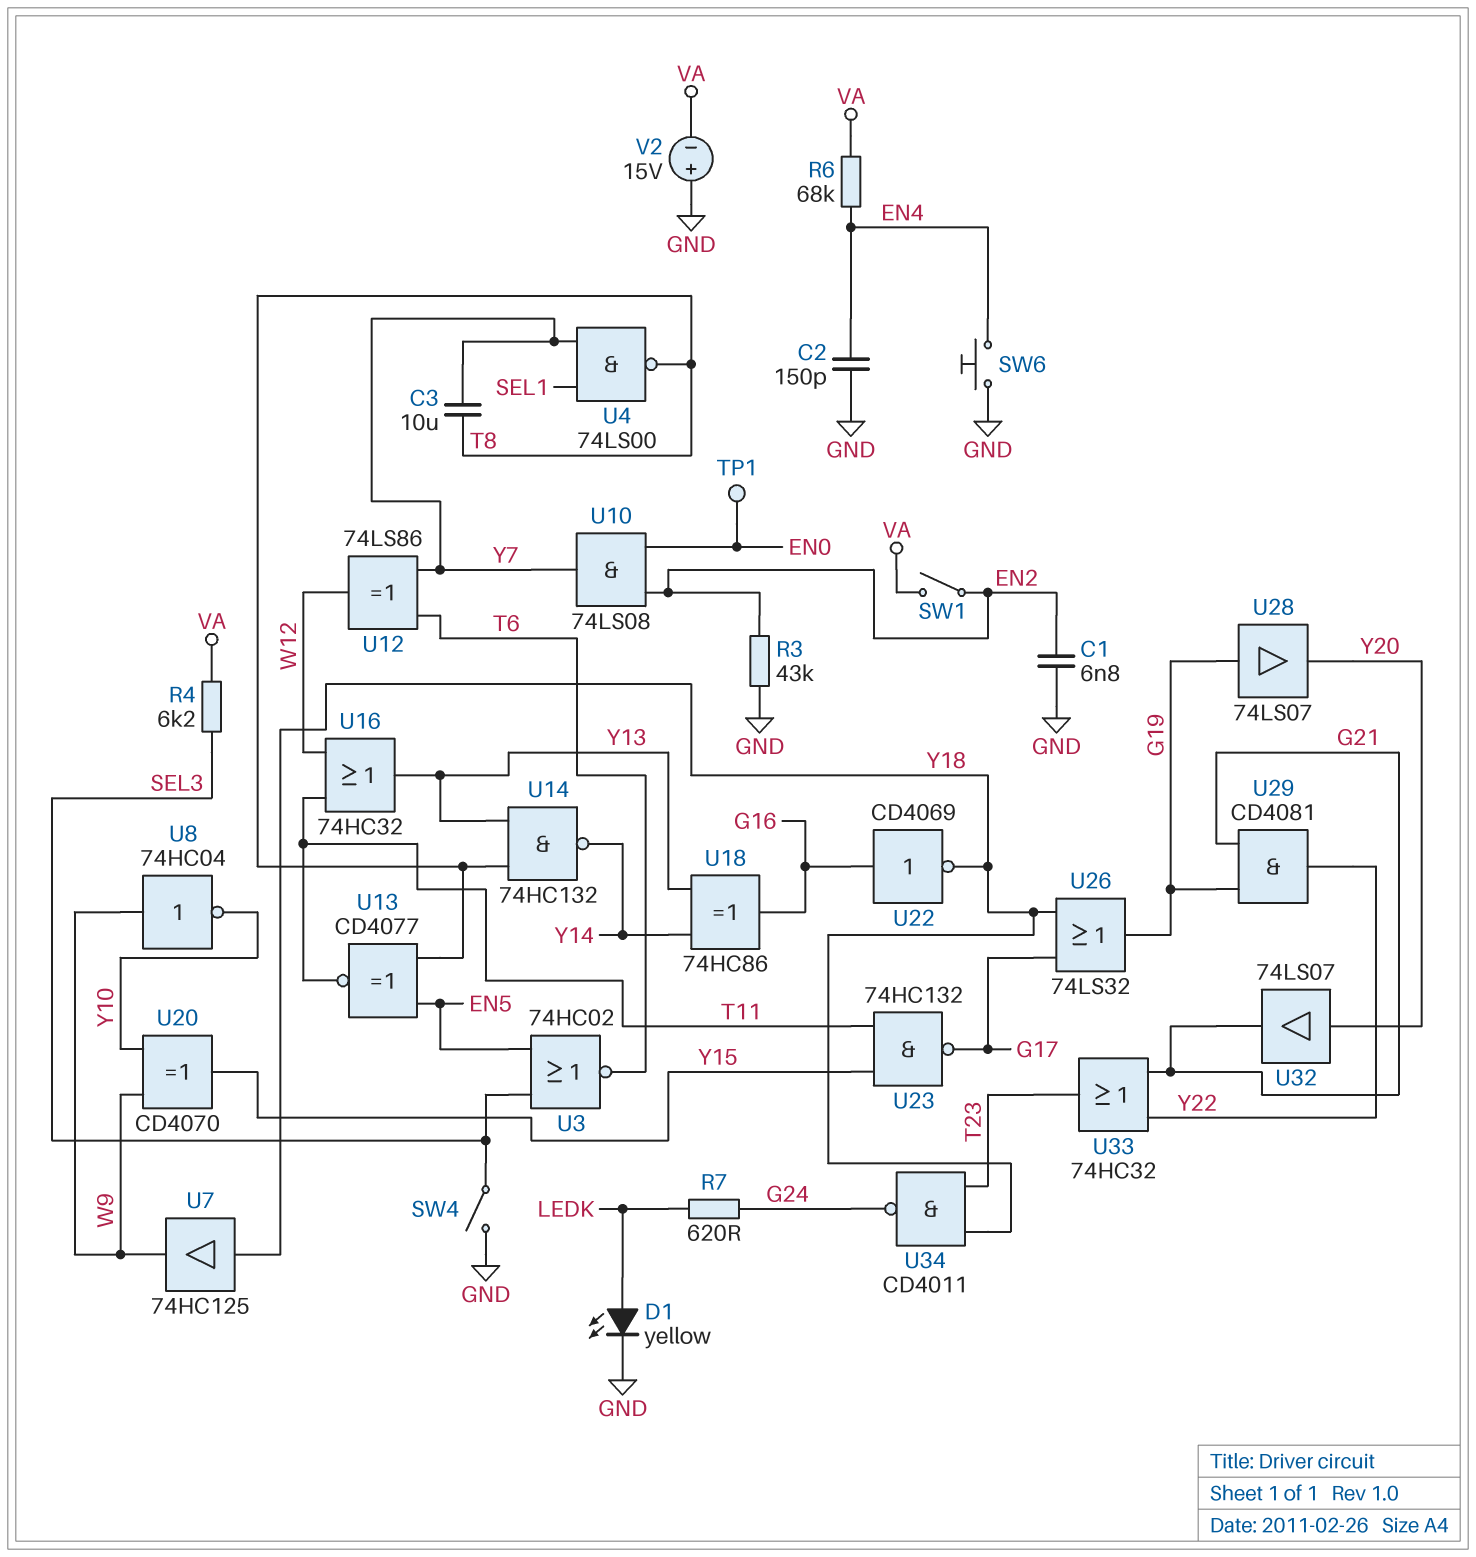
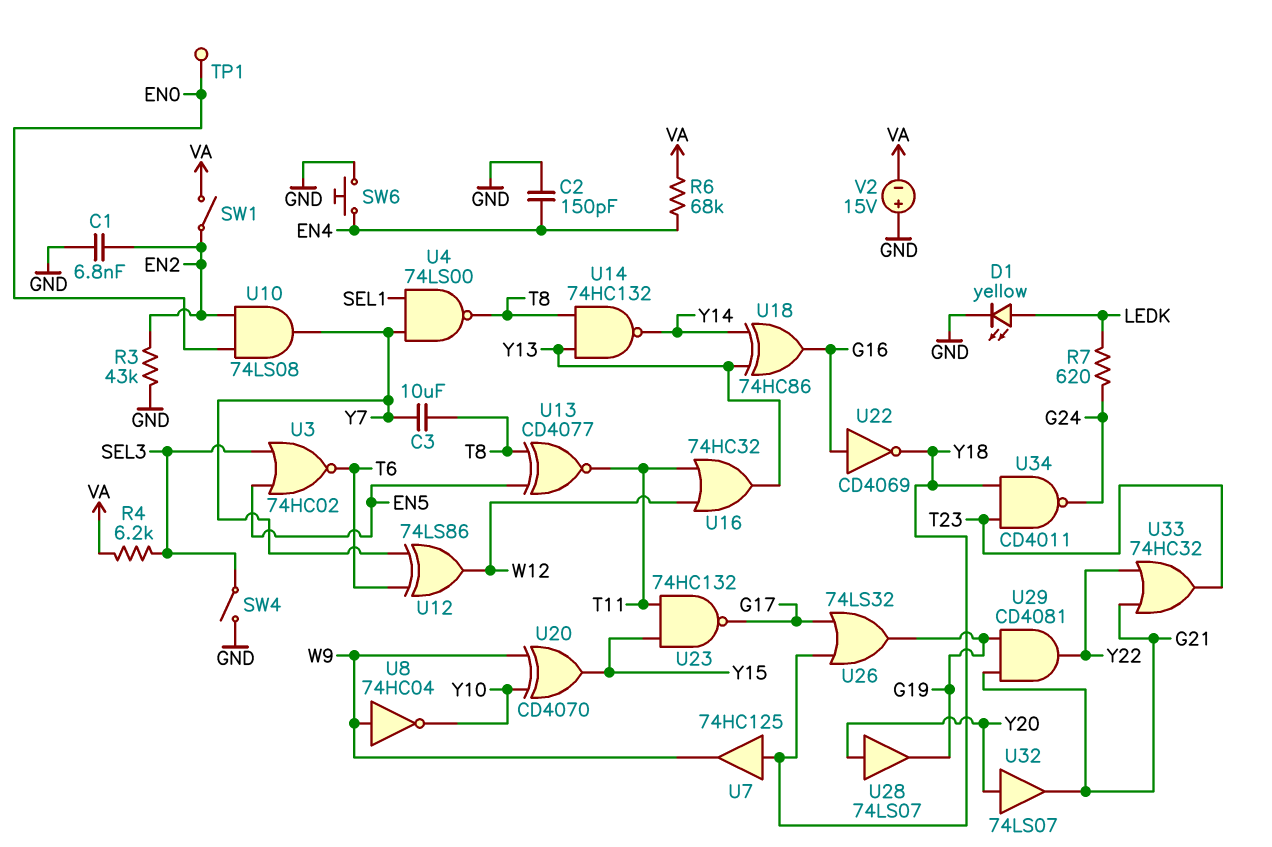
U28: buffer 74LS07 (in G19, out Y20) -> buffer 74LS07 (in Y20, out G19)

